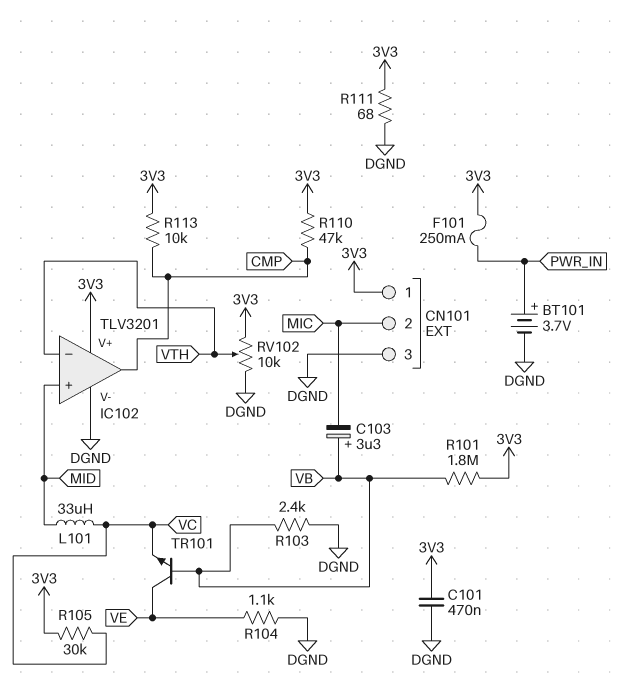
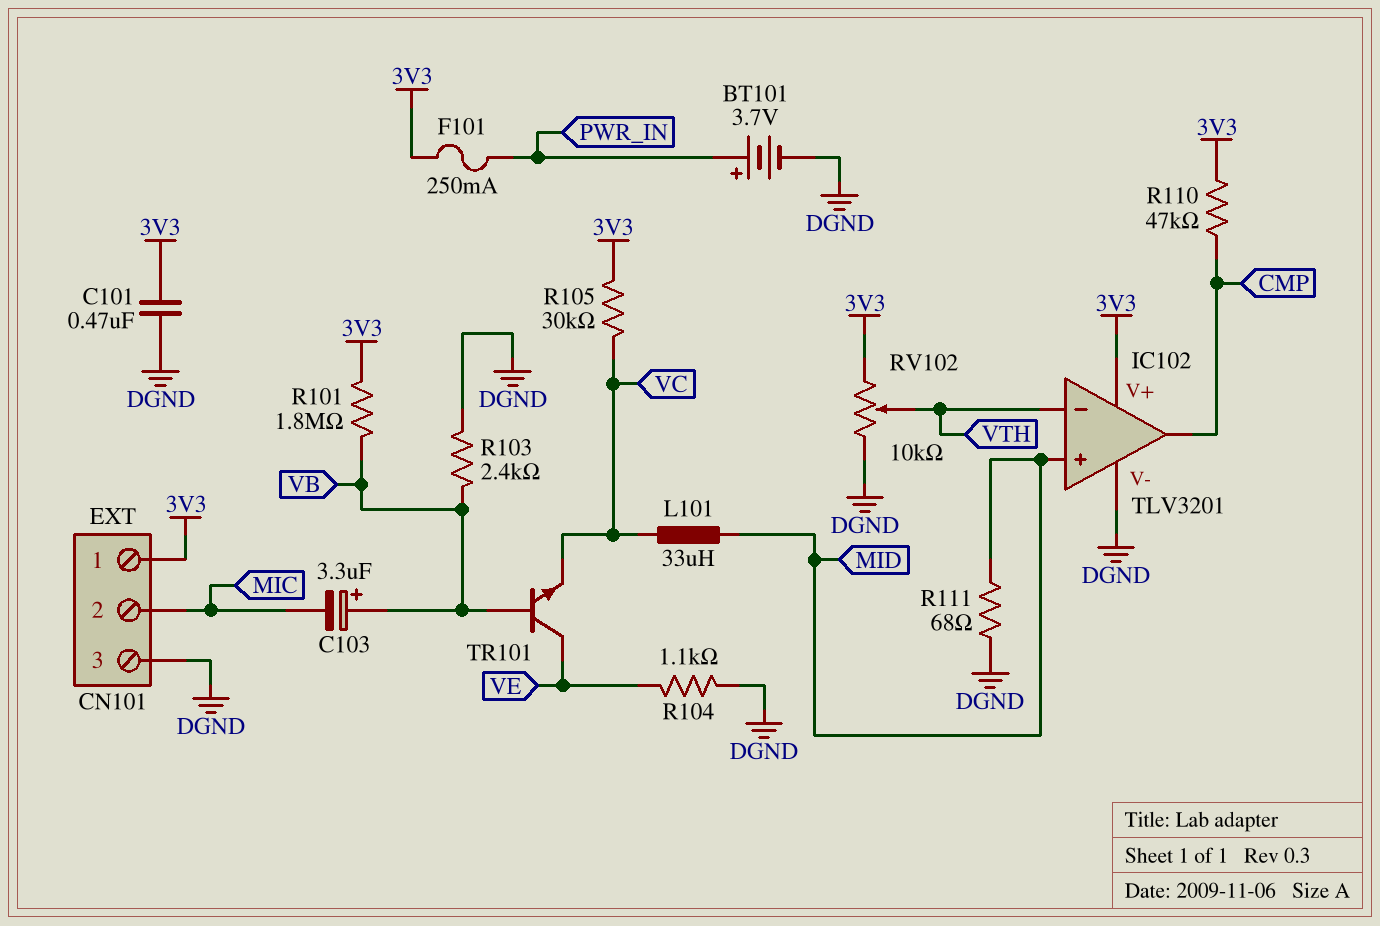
R111: 68 (3V3, DGND) -> 68 (DGND, MID)
R113: 10k (3V3, CMP) -> none

